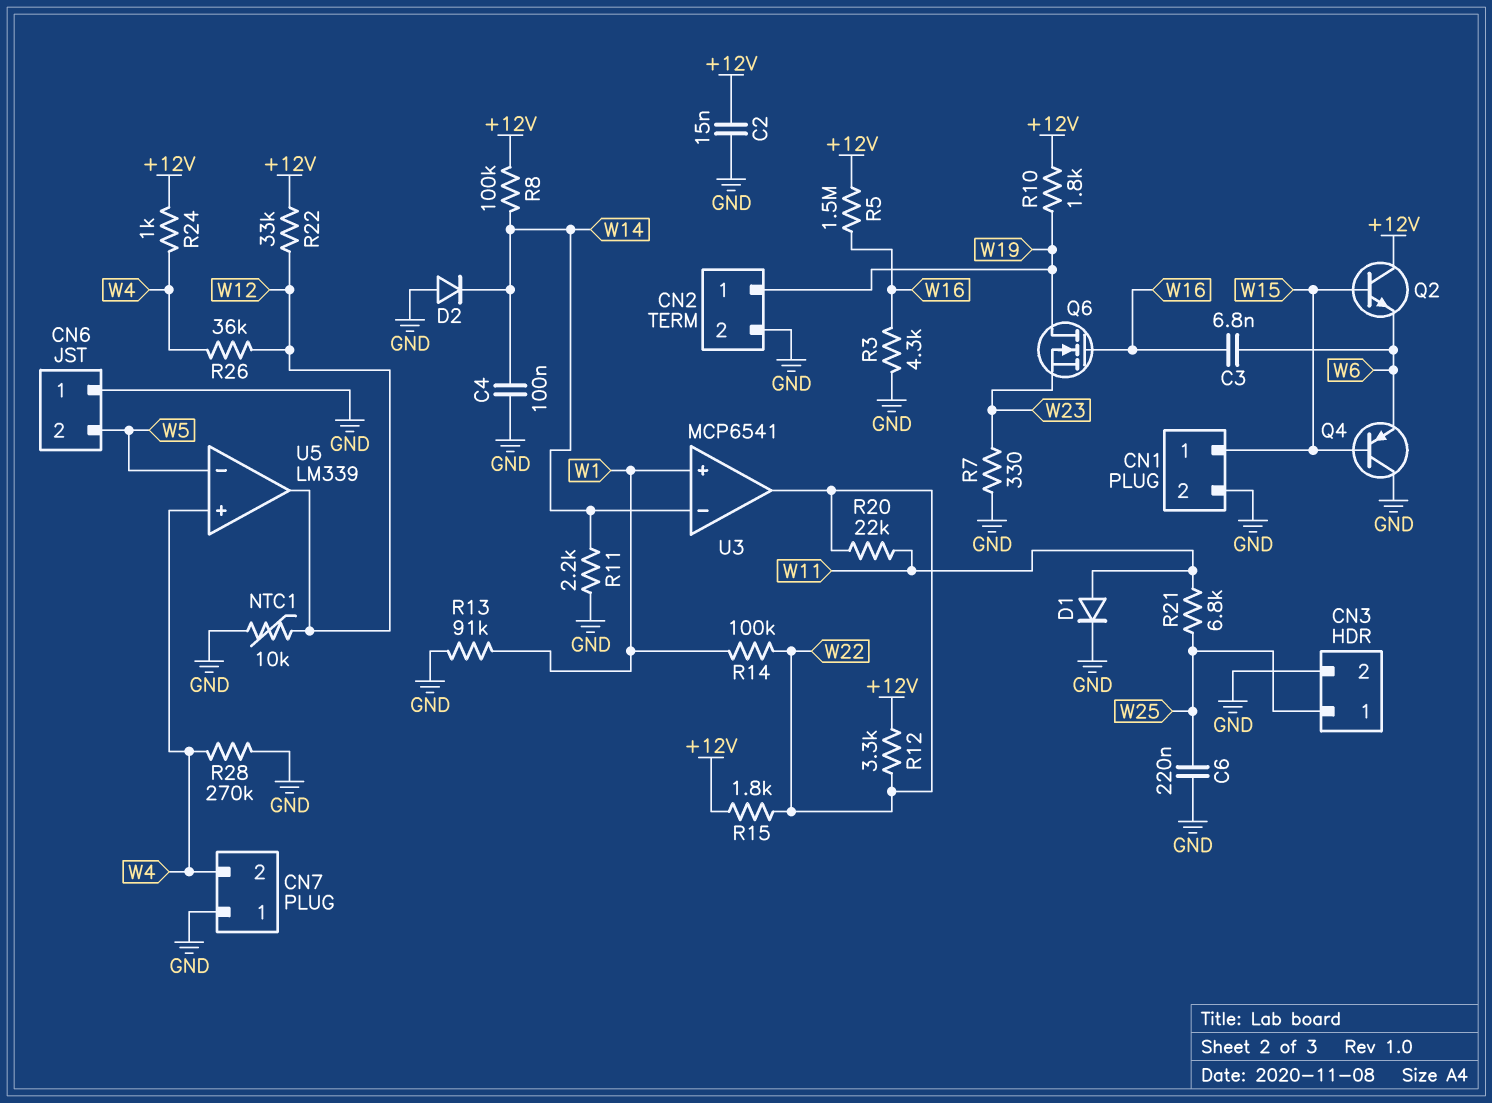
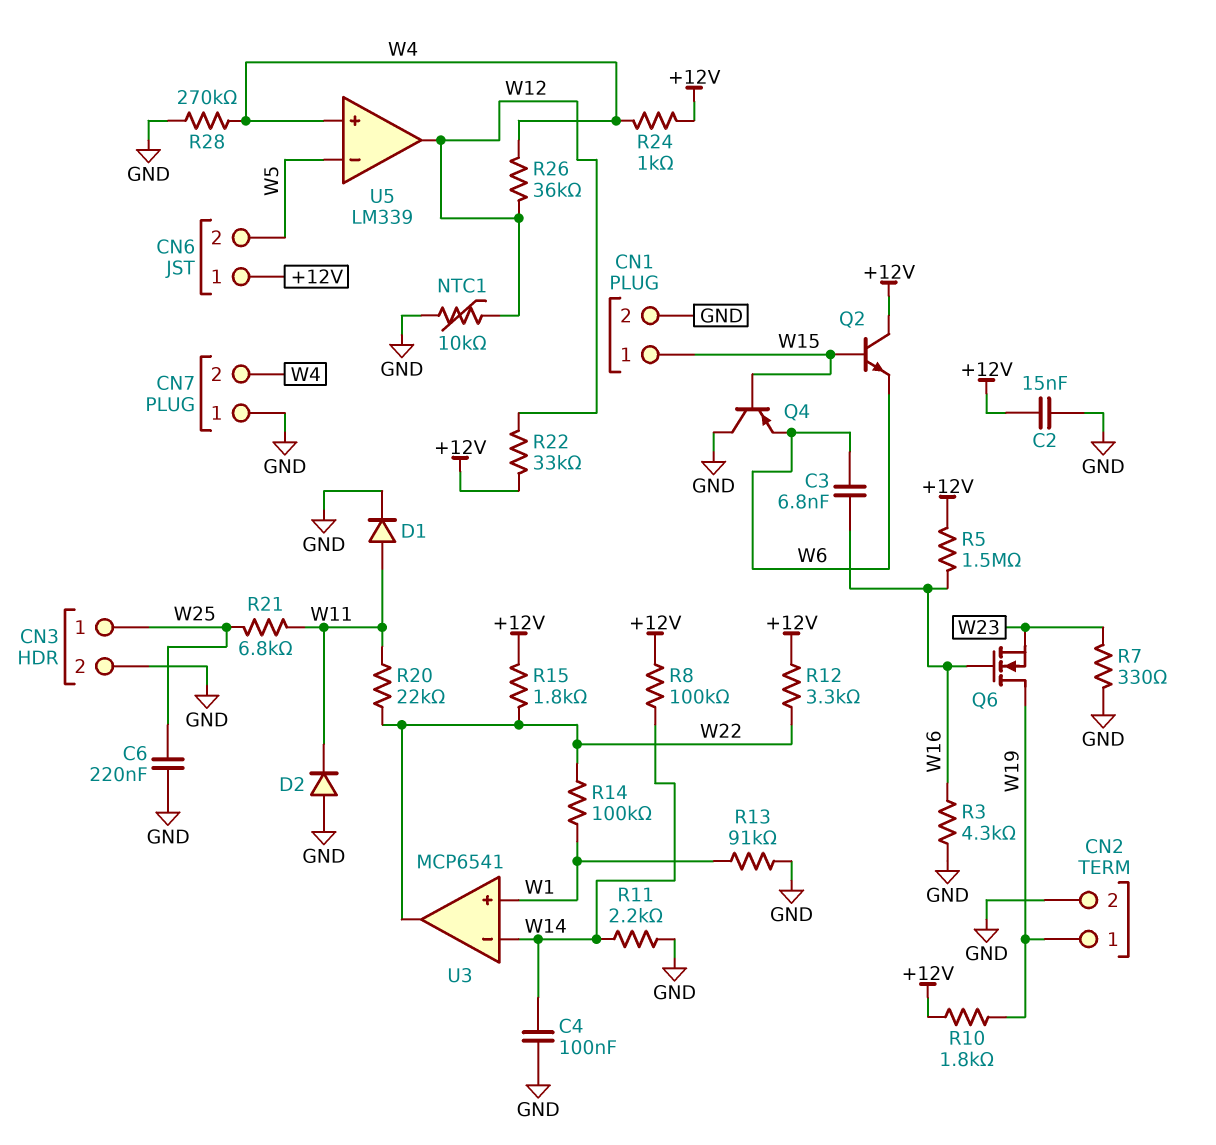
CN6 pin 1: GND -> +12V
D2: diode (A GND, K W14) -> diode (A GND, K W11)

